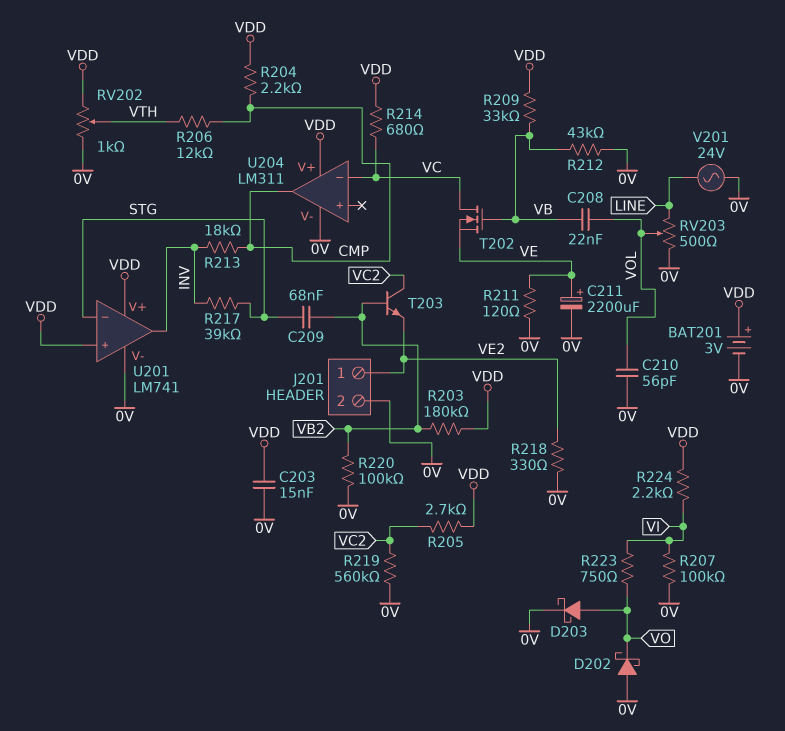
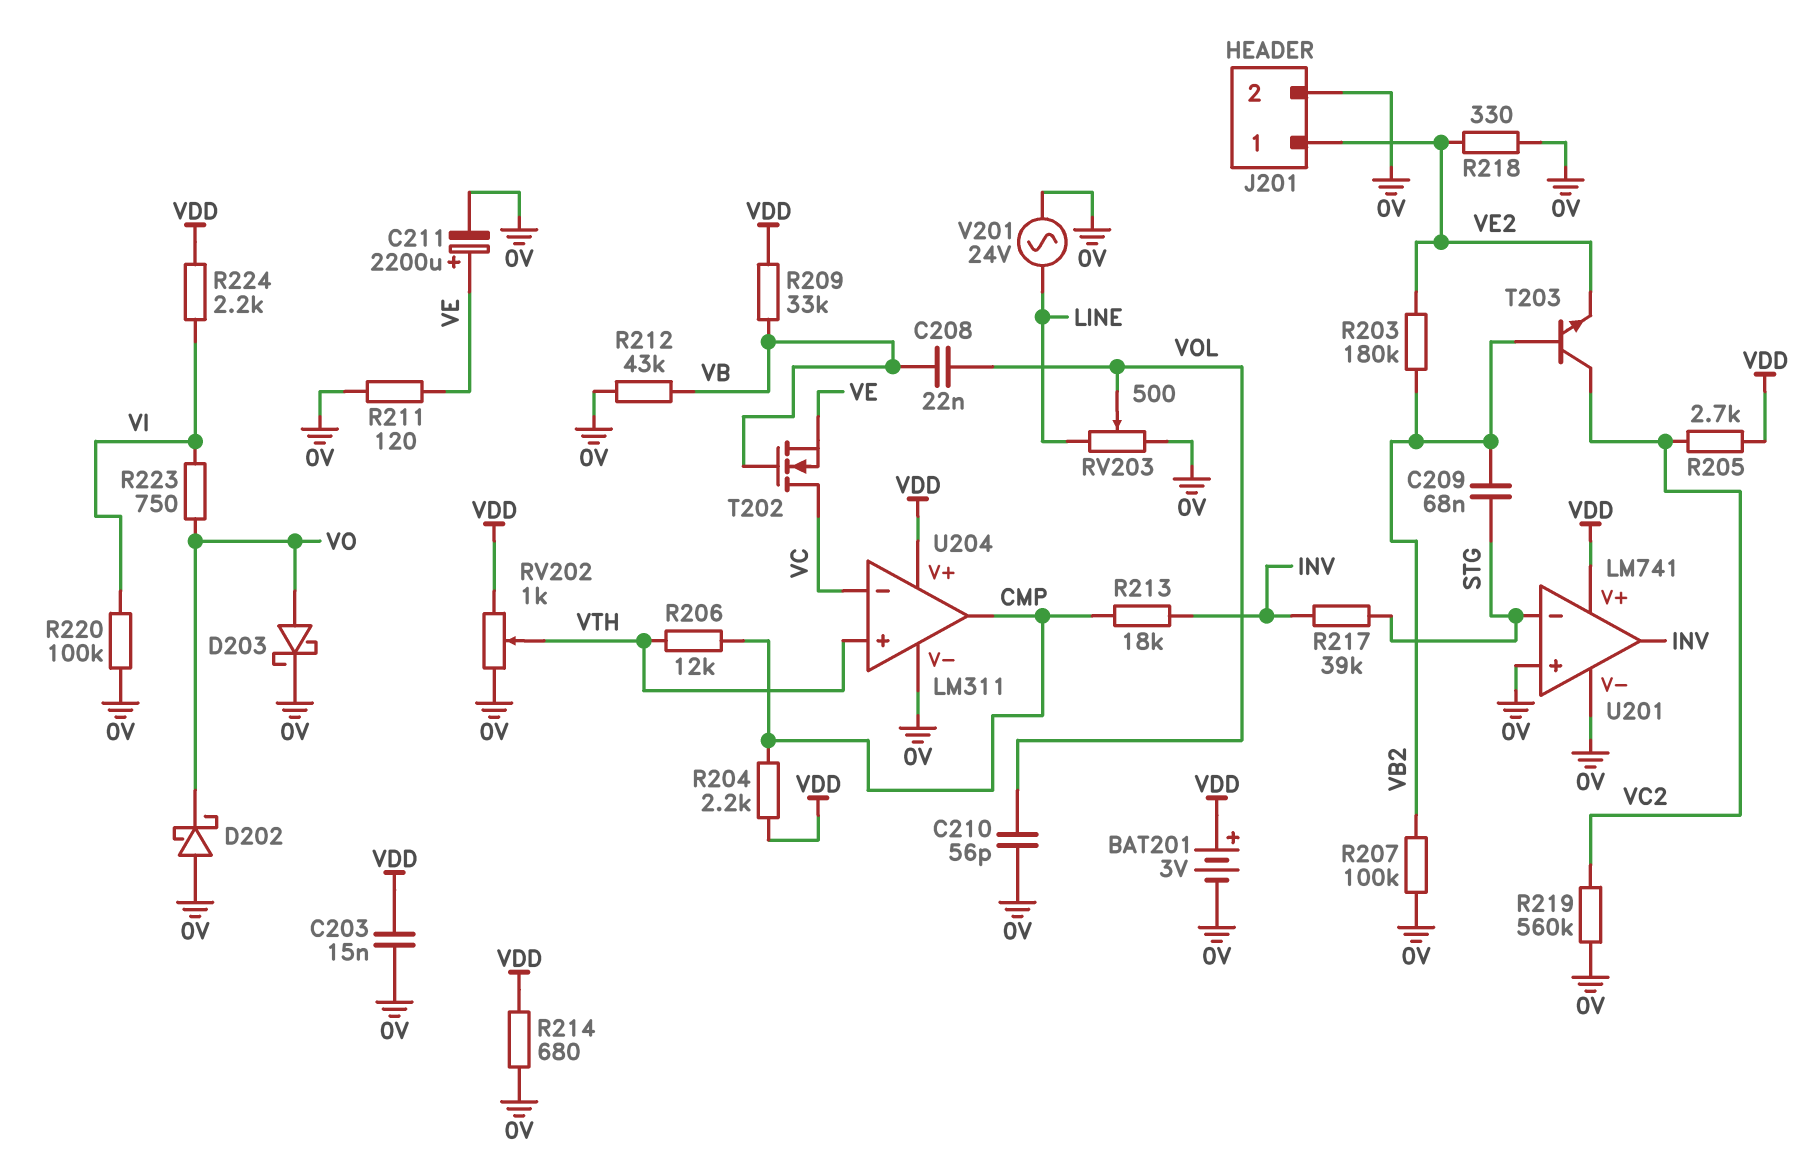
R203: 180k (VB2, VDD) -> 180k (VB2, VE2)
R207: 100k (0V, VI) -> 100k (0V, VB2)
R214: 680 (VC, VDD) -> 680 (0V, VDD)
R220: 100k (0V, VB2) -> 100k (0V, VI)
U201 pin in+: VDD -> 0V
U204 pin in+: none -> VTH

